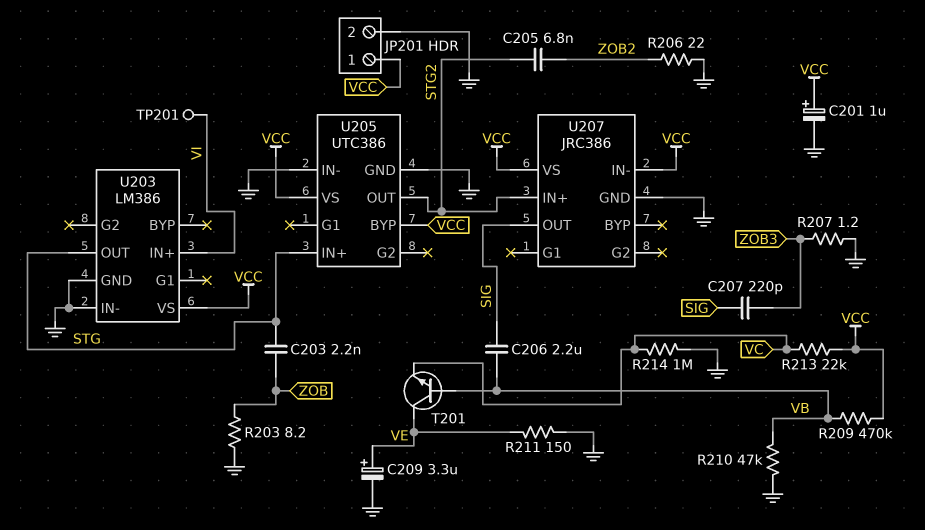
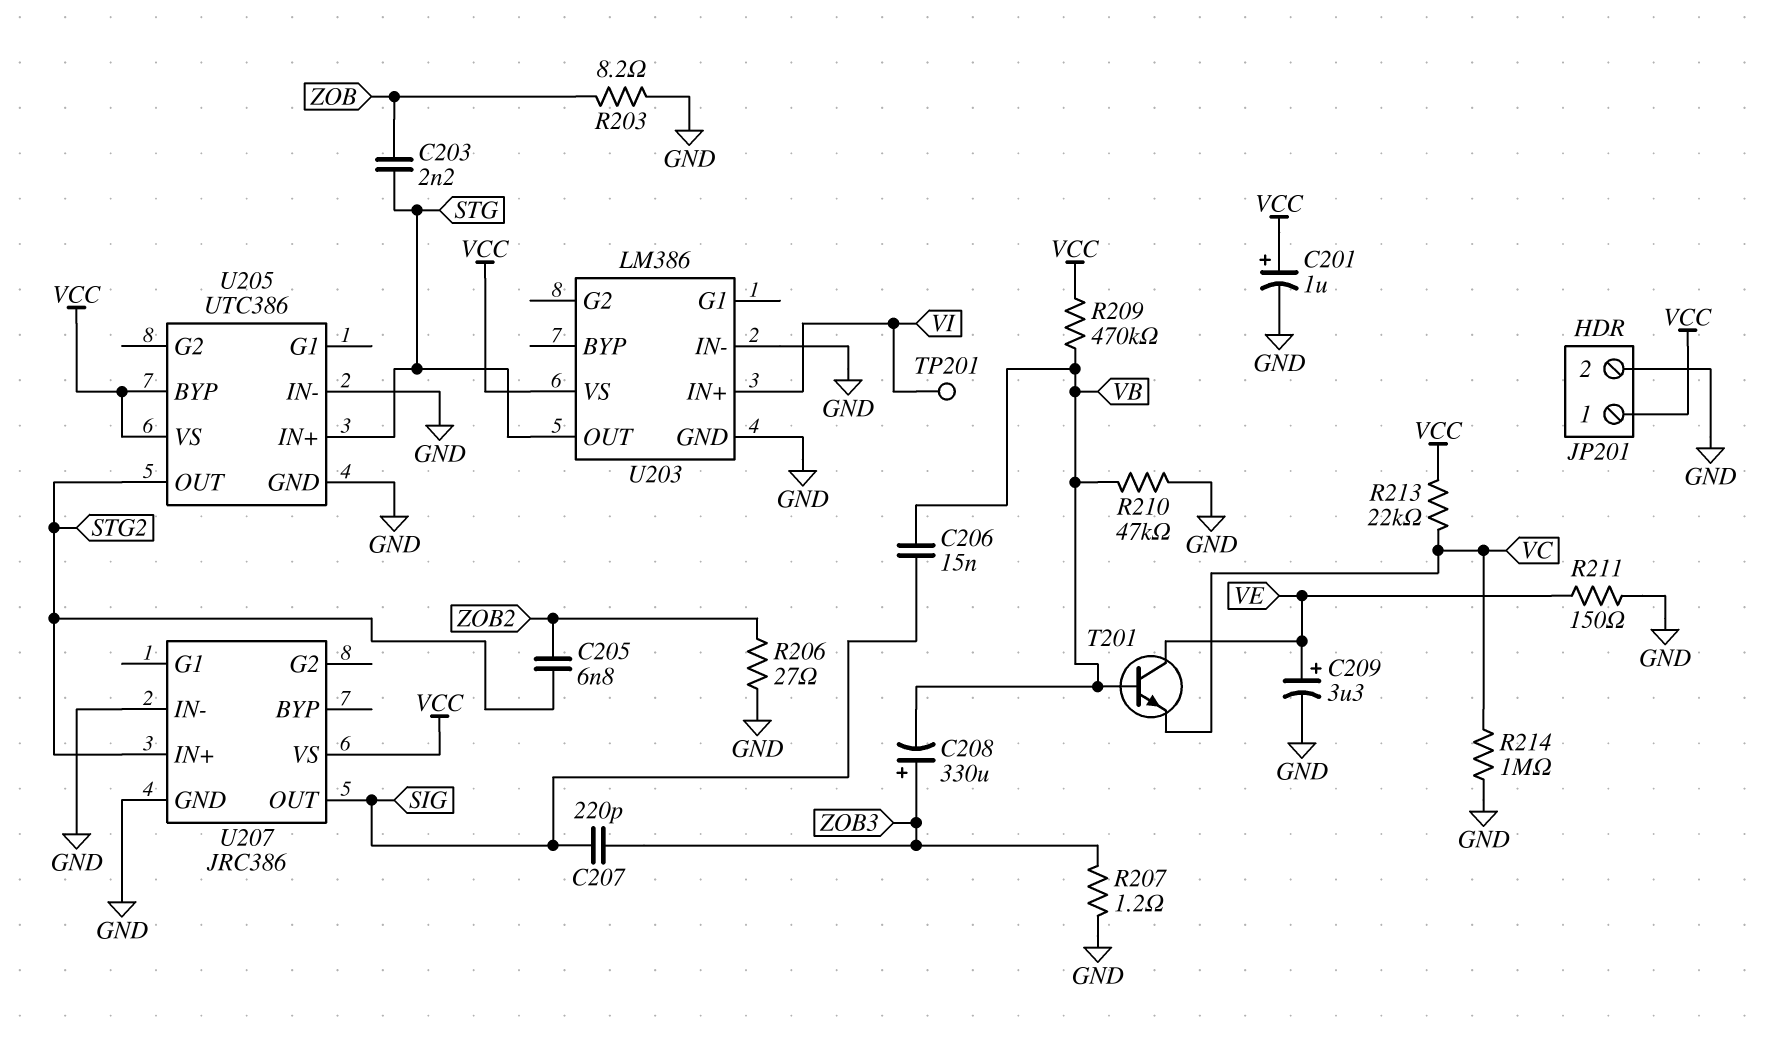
C206: 2.2uF (SIG, VB) -> 15nF (SIG, VB)
C208: none -> 330uF (plus ZOB3, minus VB)
R206: 22 (GND, ZOB2) -> 27 (GND, ZOB2)
U207 pin IN-: VCC -> GND

